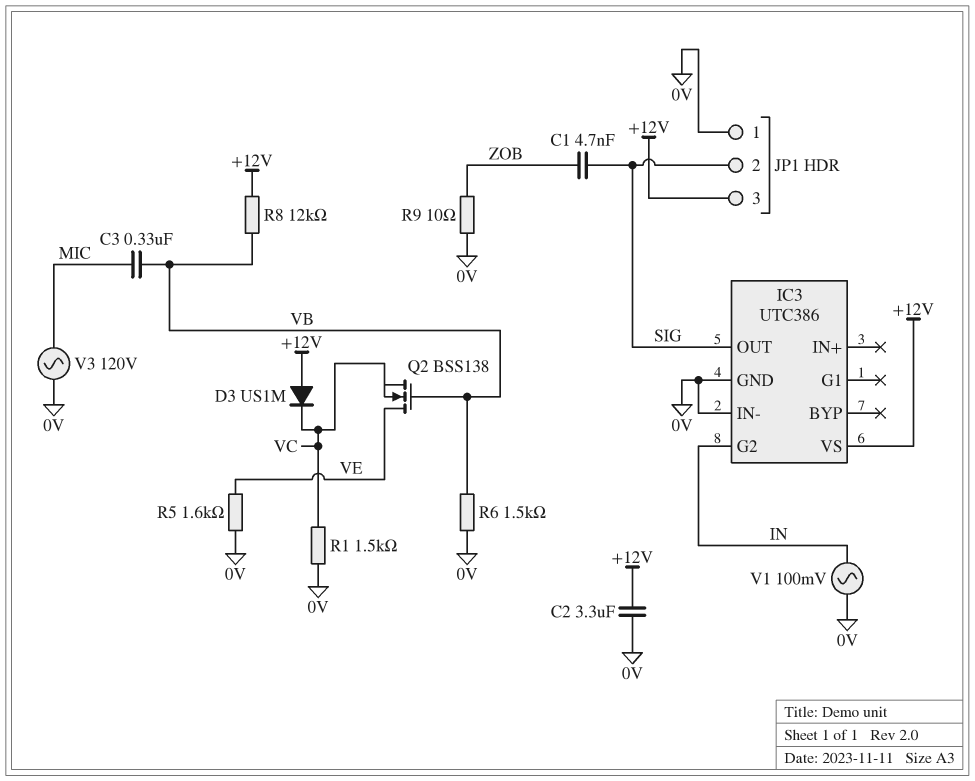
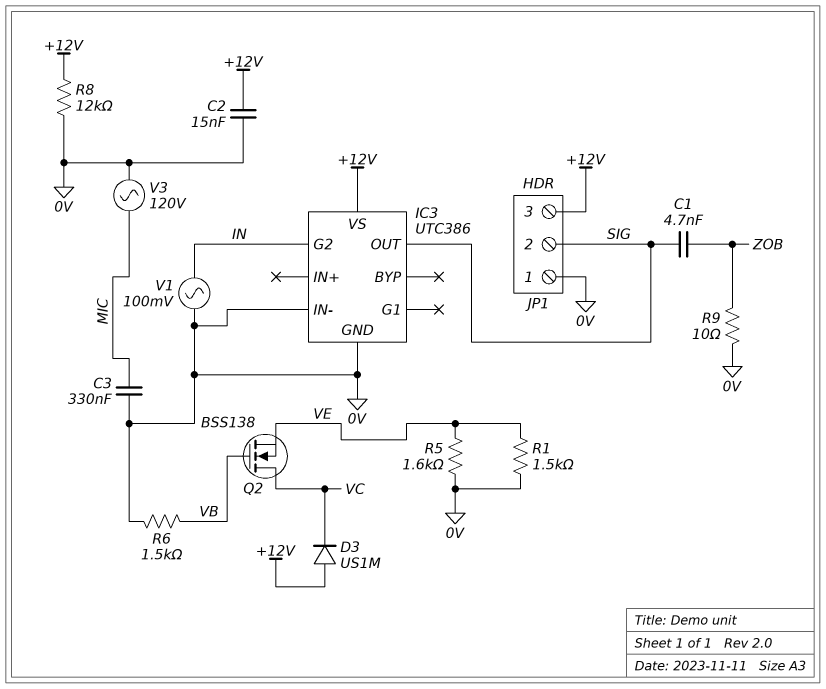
C2: 3.3uF (+12V, 0V) -> 15nF (+12V, 0V)
C3: 330nF (MIC, VB) -> 330nF (0V, MIC)
Q2: NMOS BSS138 (G VB, D VE, S VC) -> NMOS BSS138 (G VB, D VC, S VE)
R1: 1.5k (0V, VC) -> 1.5k (0V, VE)
R8: 12k (+12V, VB) -> 12k (+12V, 0V)

